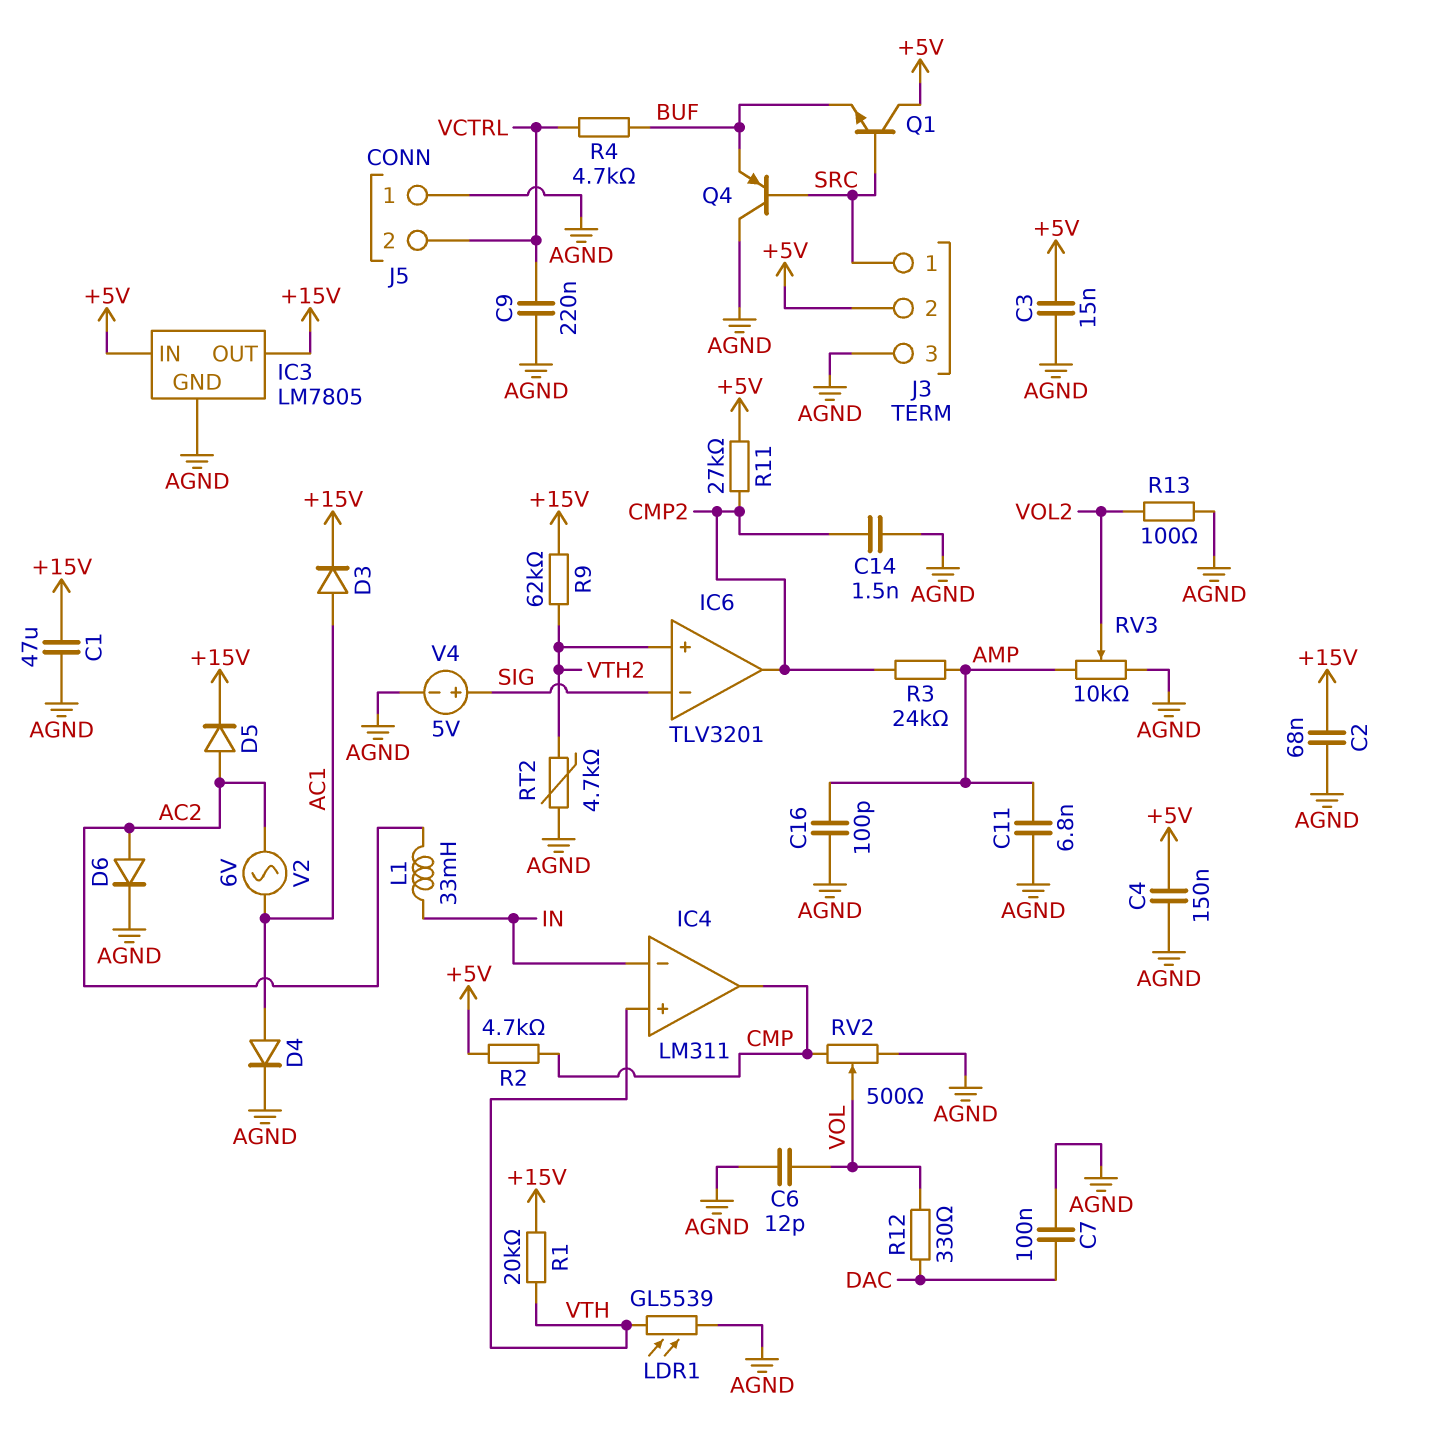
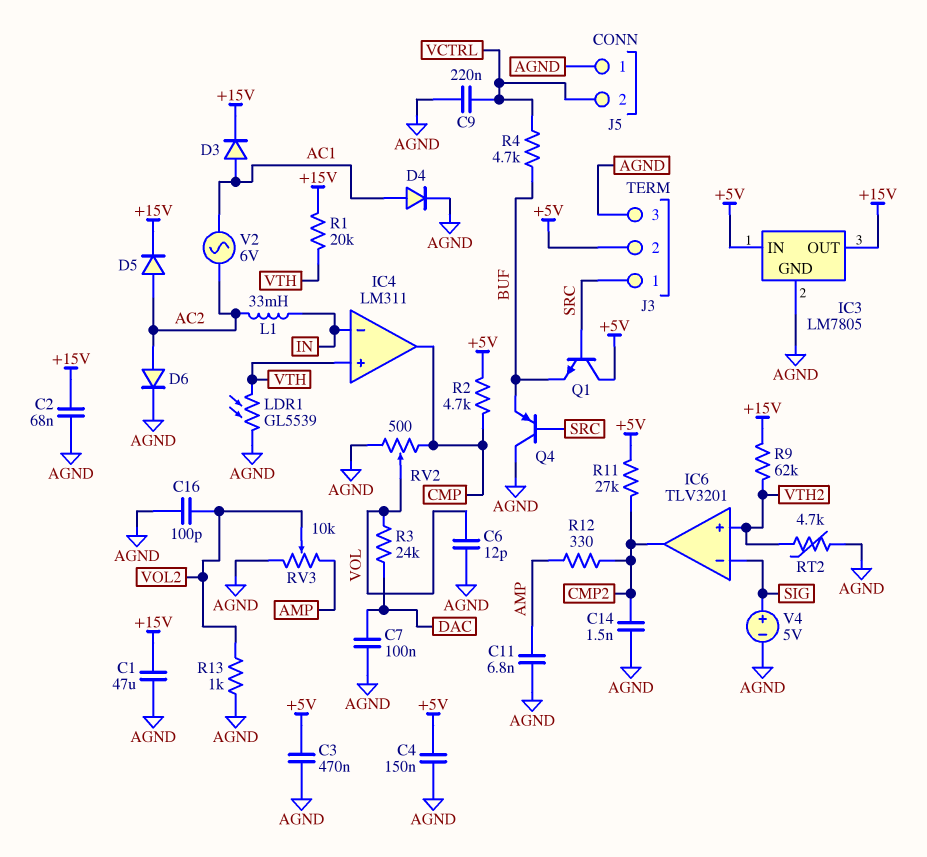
C3: 15nF (+5V, AGND) -> 470nF (+5V, AGND)
C16: 100pF (AGND, AMP) -> 100pF (AGND, VOL2)
R3: 24k (AMP, CMP2) -> 24k (DAC, VOL)
R12: 330 (DAC, VOL) -> 330 (AMP, CMP2)
R13: 100 (AGND, VOL2) -> 1k (AGND, VOL2)

